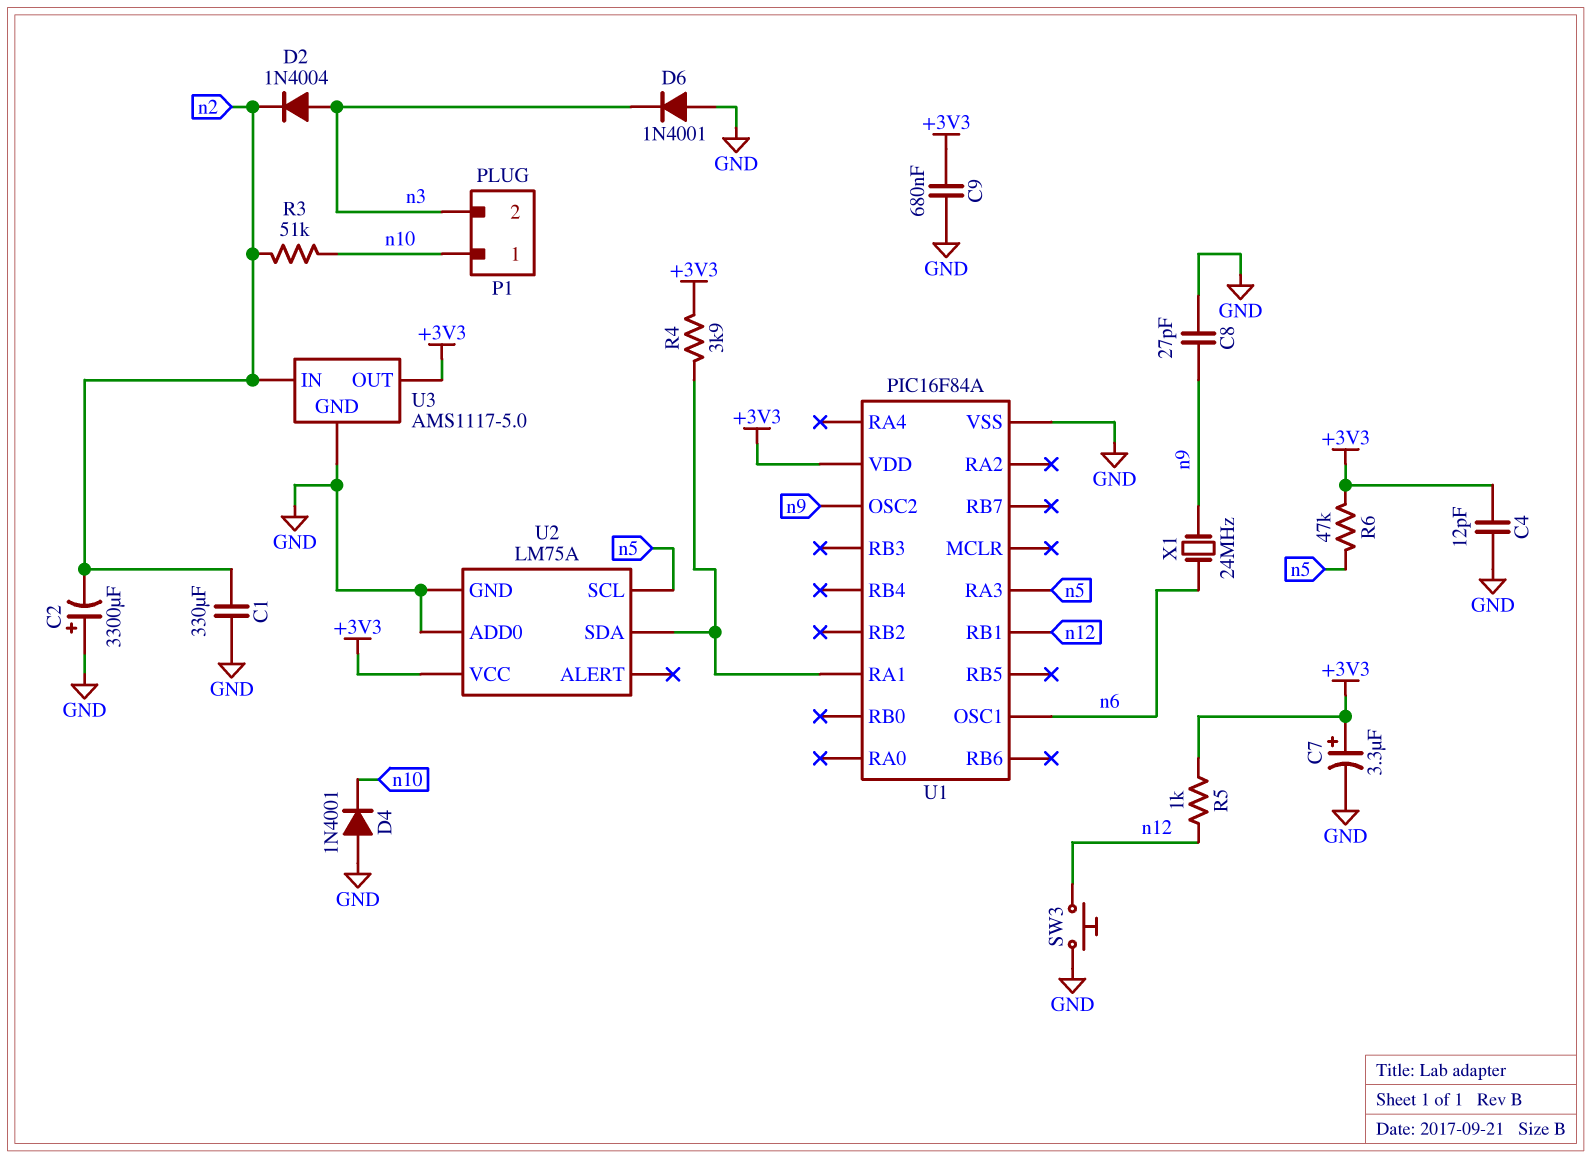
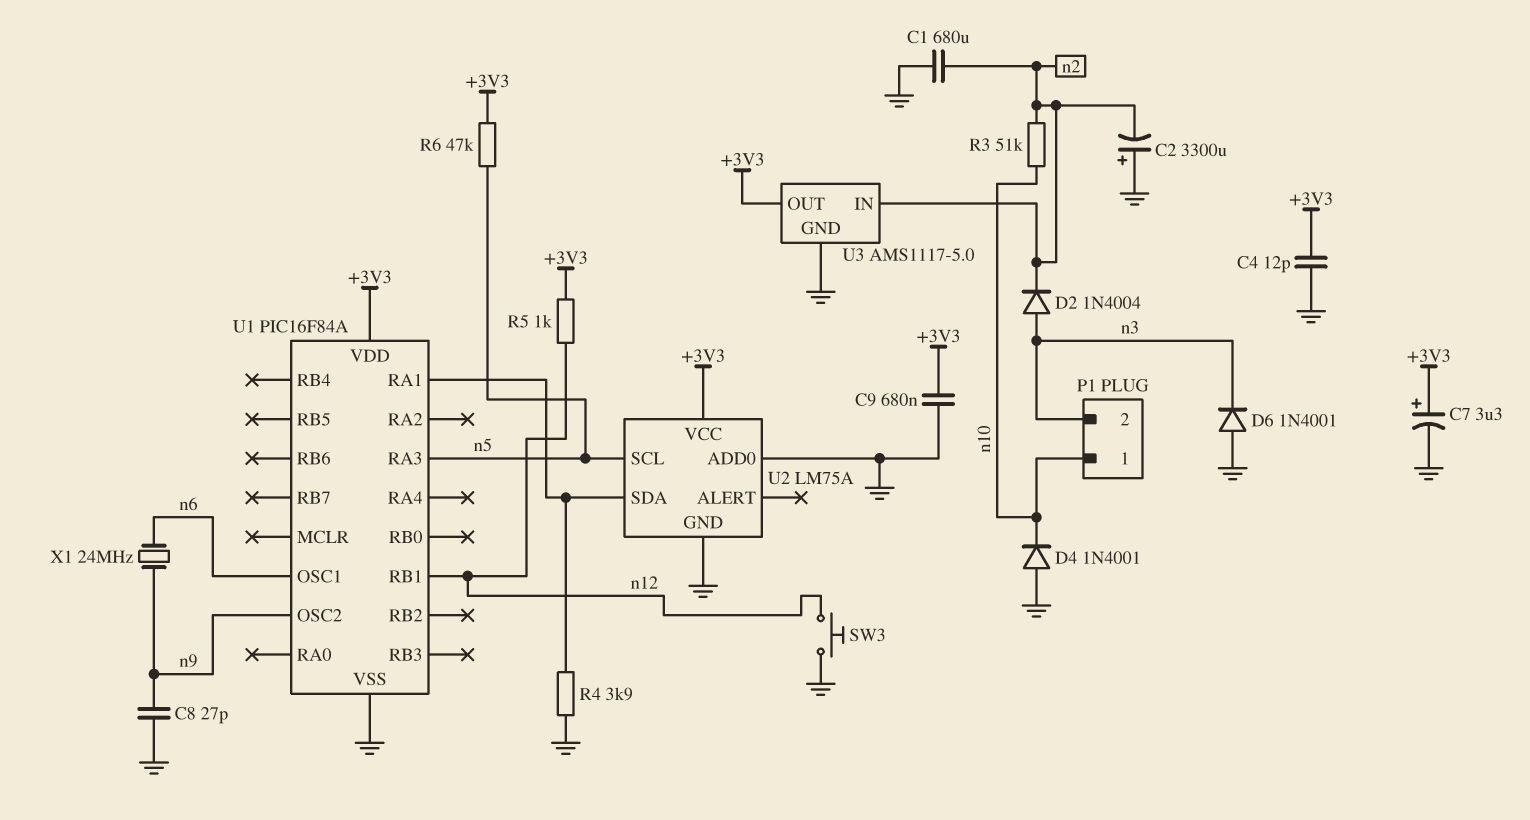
C1: 330uF (GND, n2) -> 680uF (GND, n2)
R4: 3.9k (+3V3, U1/RA1) -> 3.9k (GND, U1/RA1)

